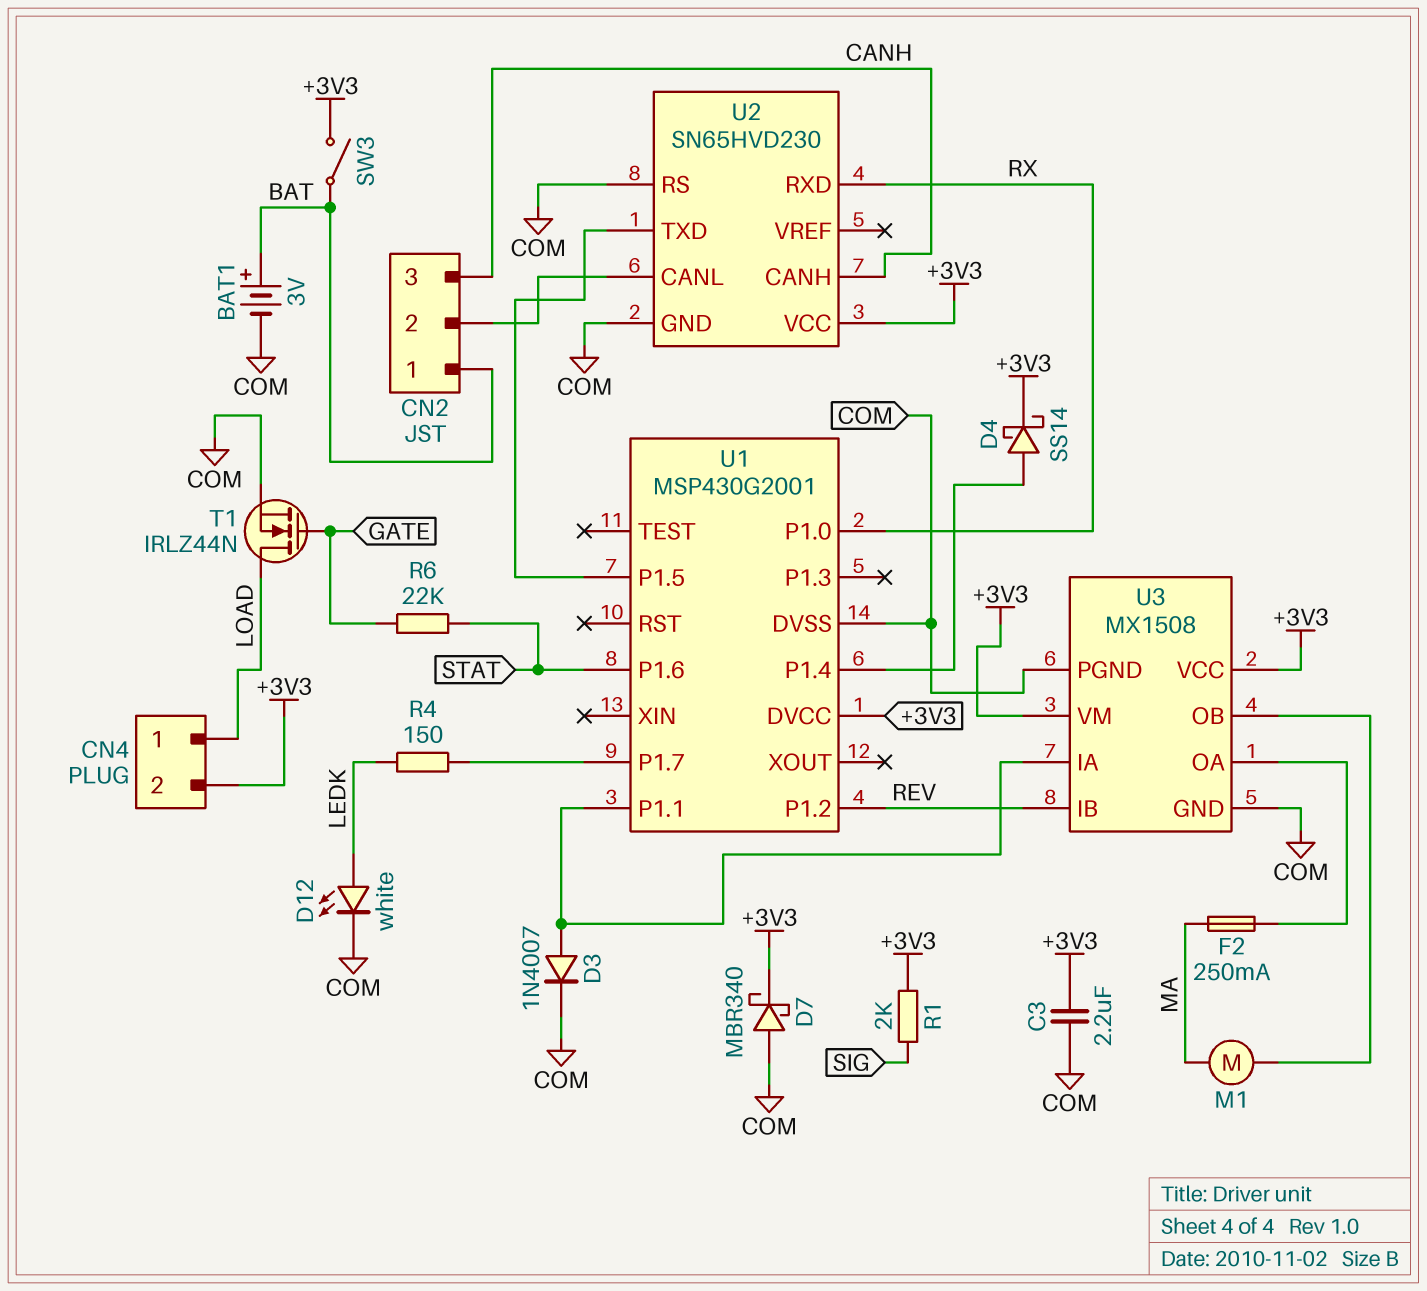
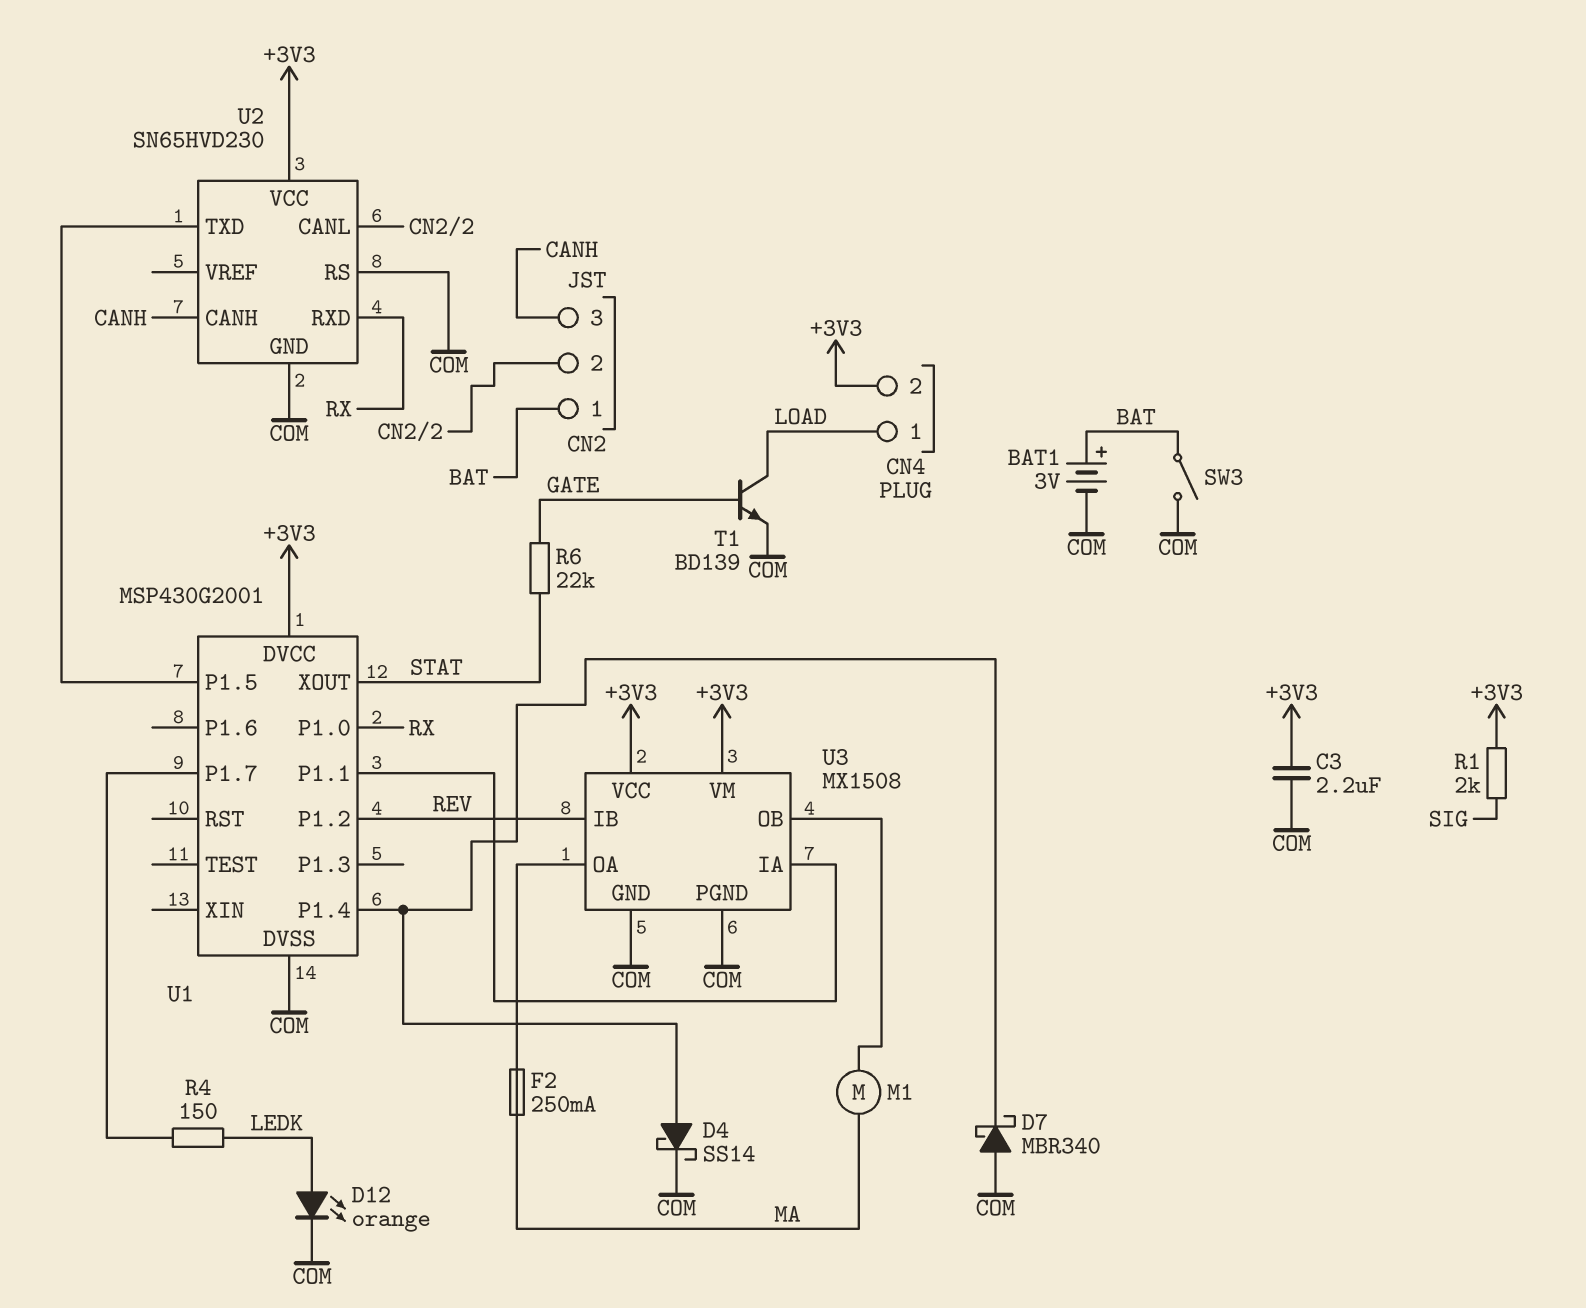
D3: diode 1N4007 (A U1/P1.1, K COM) -> none
D4: schottky SS14 (A U1/P1.4, K +3V3) -> schottky SS14 (A U1/P1.4, K COM)
D7: schottky MBR340 (A COM, K +3V3) -> schottky MBR340 (A COM, K U1/P1.4)
D12: LED white (A LEDK, K COM) -> LED orange (A LEDK, K COM)
SW3: switch (+3V3, BAT) -> switch (BAT, COM)
T1: NMOS IRLZ44N (G GATE, D LOAD, S COM) -> NPN BD139 (B GATE, C LOAD, E COM)
U1 pin P1.6: STAT -> none
U1 pin XOUT: none -> STAT

